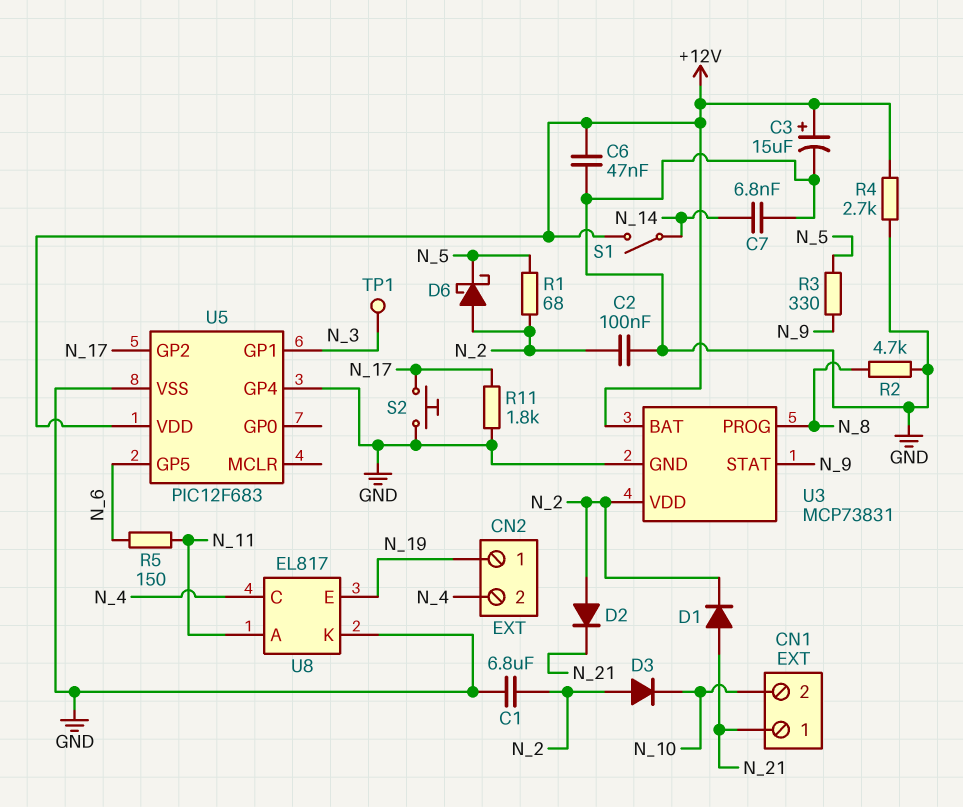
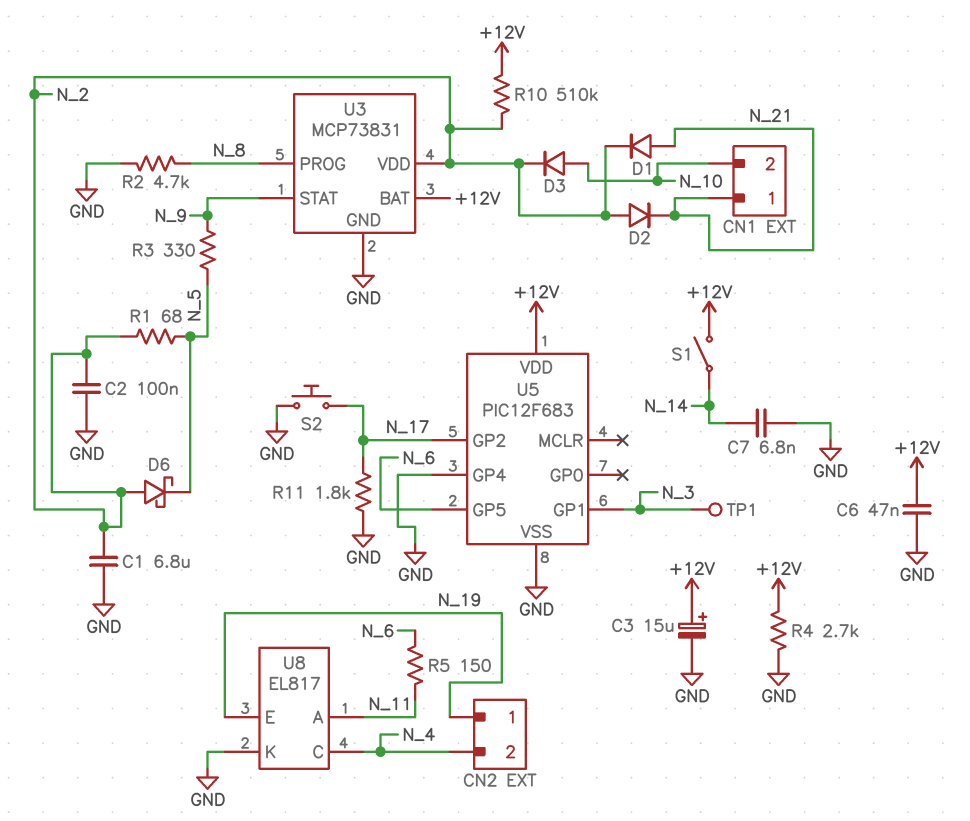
D3: diode (A N_2, K N_10) -> diode (A N_10, K N_2)
R10: none -> 510k (+12V, N_2)

